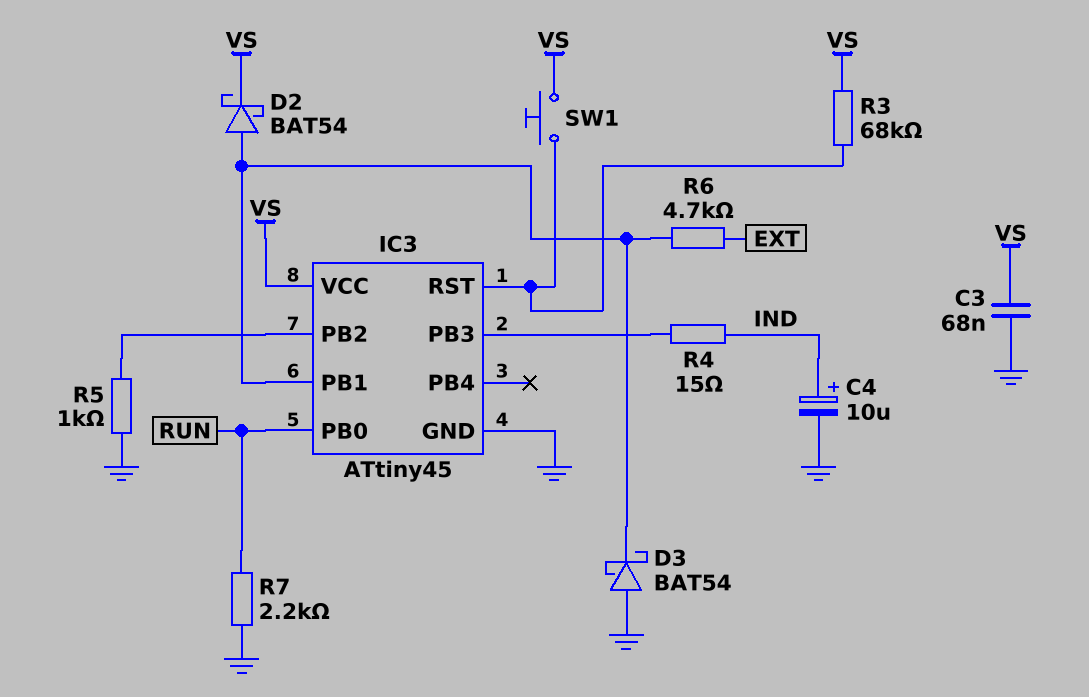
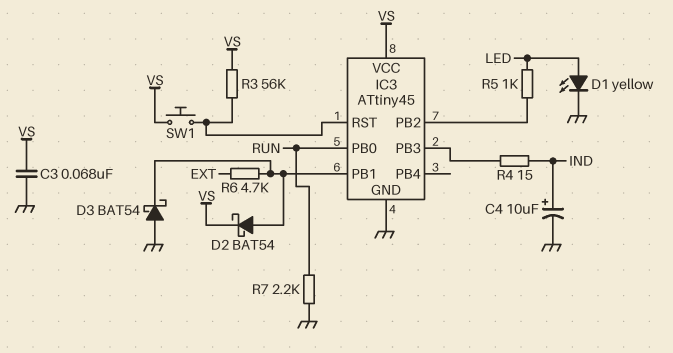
D1: none -> LED yellow (A LED, K GND)
R3: 68k (IC3/RST, VS) -> 56k (IC3/RST, VS)
R5: 1k (GND, IC3/PB2) -> 1k (IC3/PB2, LED)

